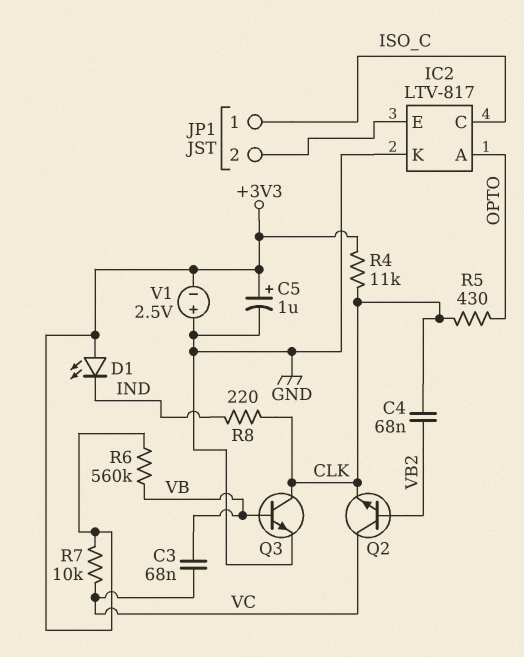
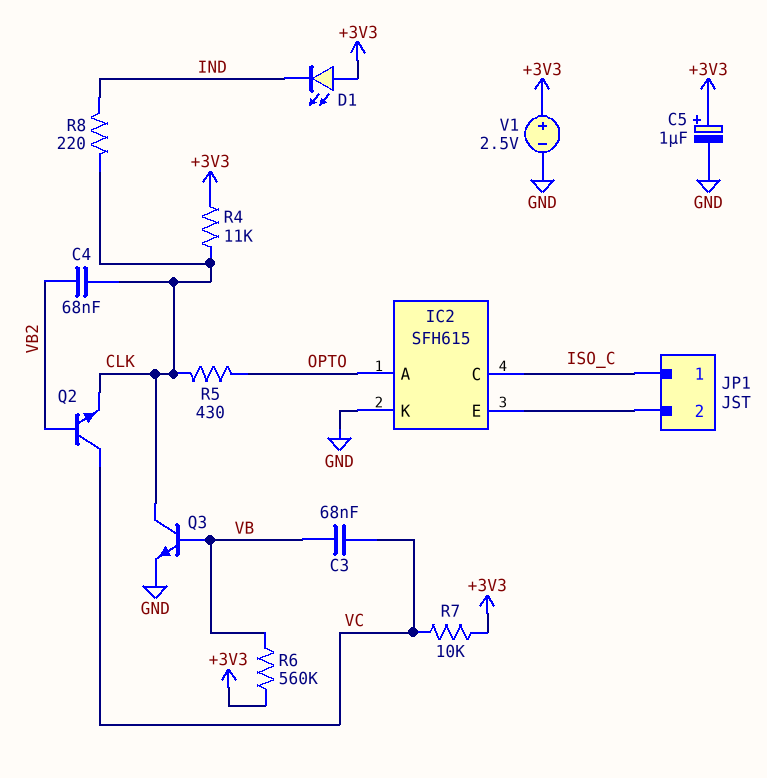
IC2: LTV-817 -> SFH615
V1: 2.5V (plus GND, minus +3V3) -> 2.5V (plus +3V3, minus GND)

